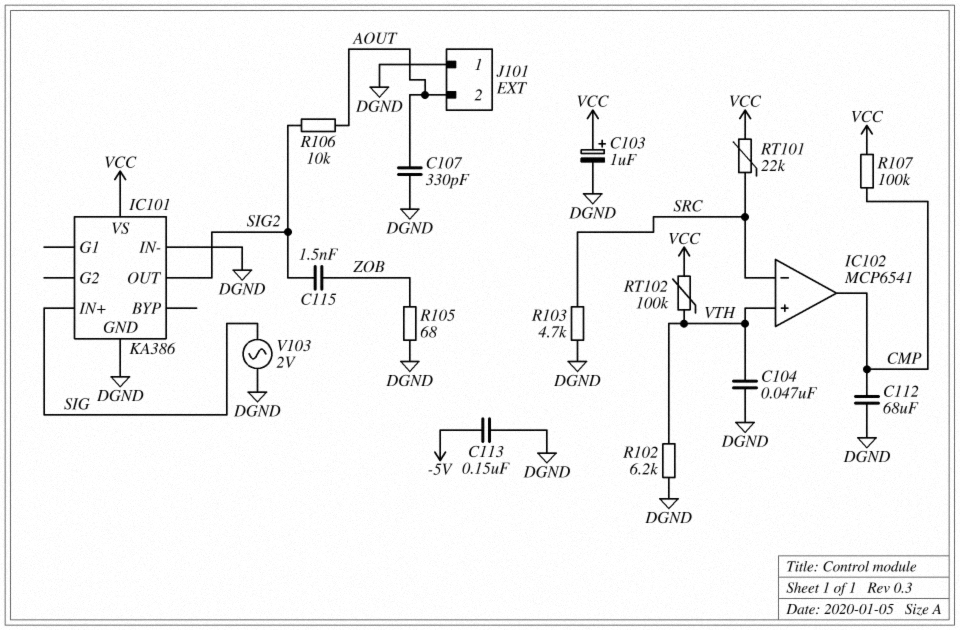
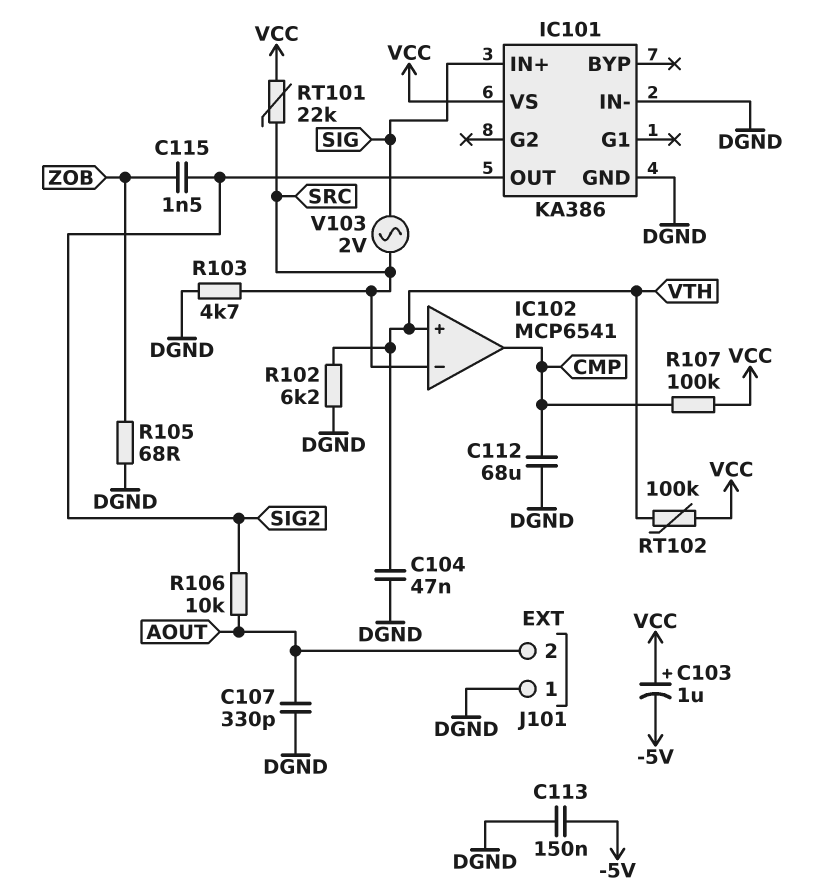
C103: 1uF (plus VCC, minus DGND) -> 1uF (plus VCC, minus -5V)
V103: AC 2V (DGND, SIG) -> AC 2V (SIG, SRC)

